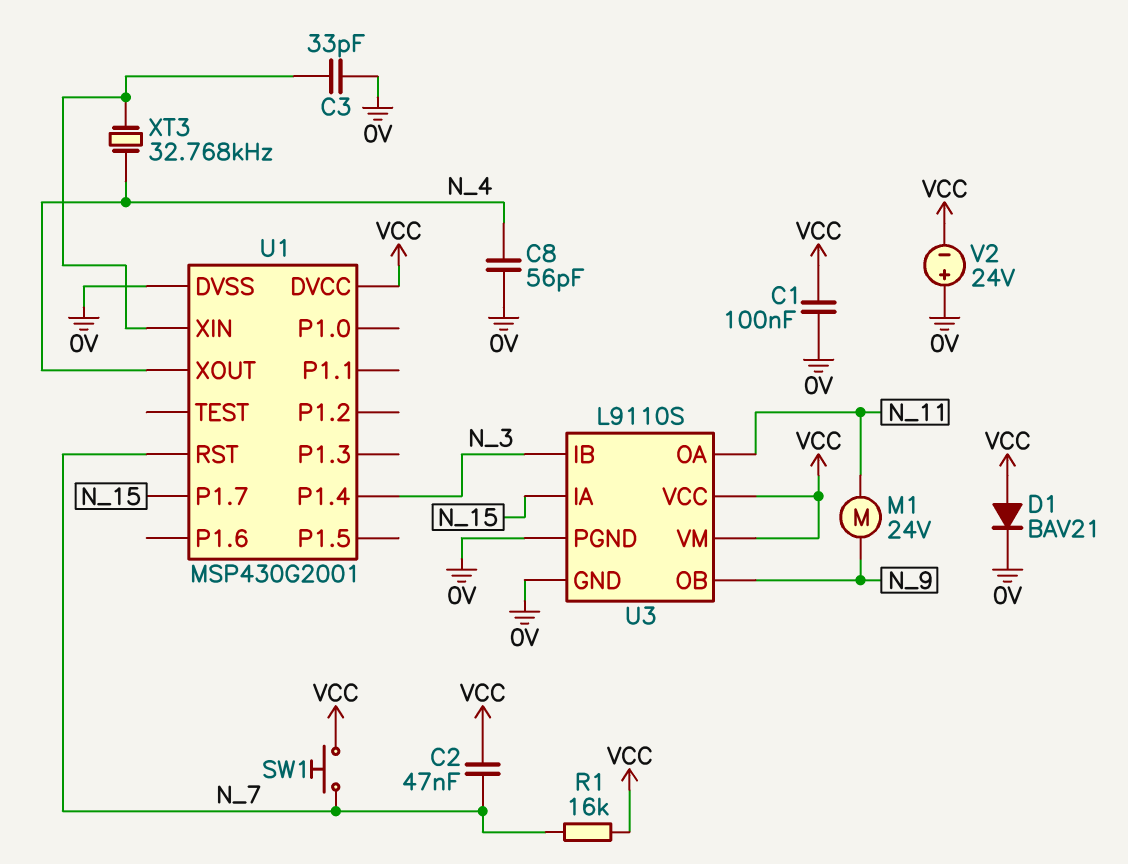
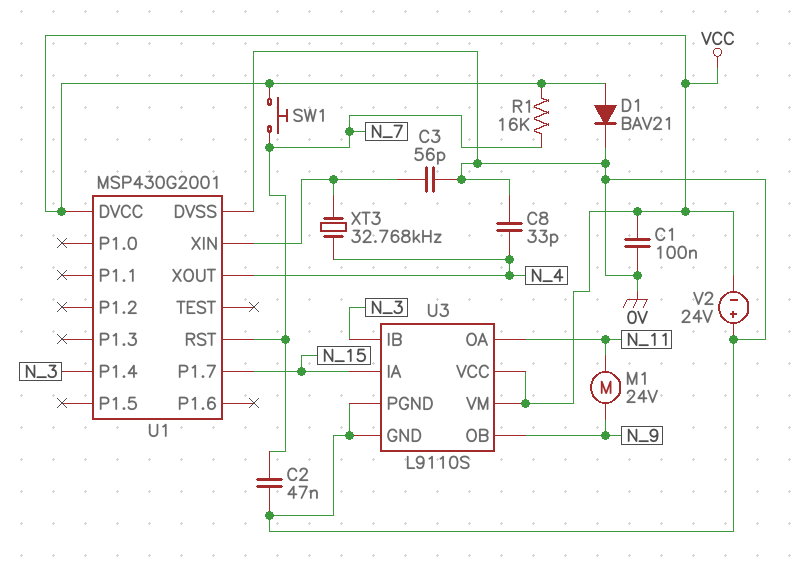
C2: 47nF (N_7, VCC) -> 47nF (0V, N_7)
C3: 33pF (0V, U1/XIN) -> 56pF (0V, U1/XIN)
C8: 56pF (0V, N_4) -> 33pF (0V, N_4)

